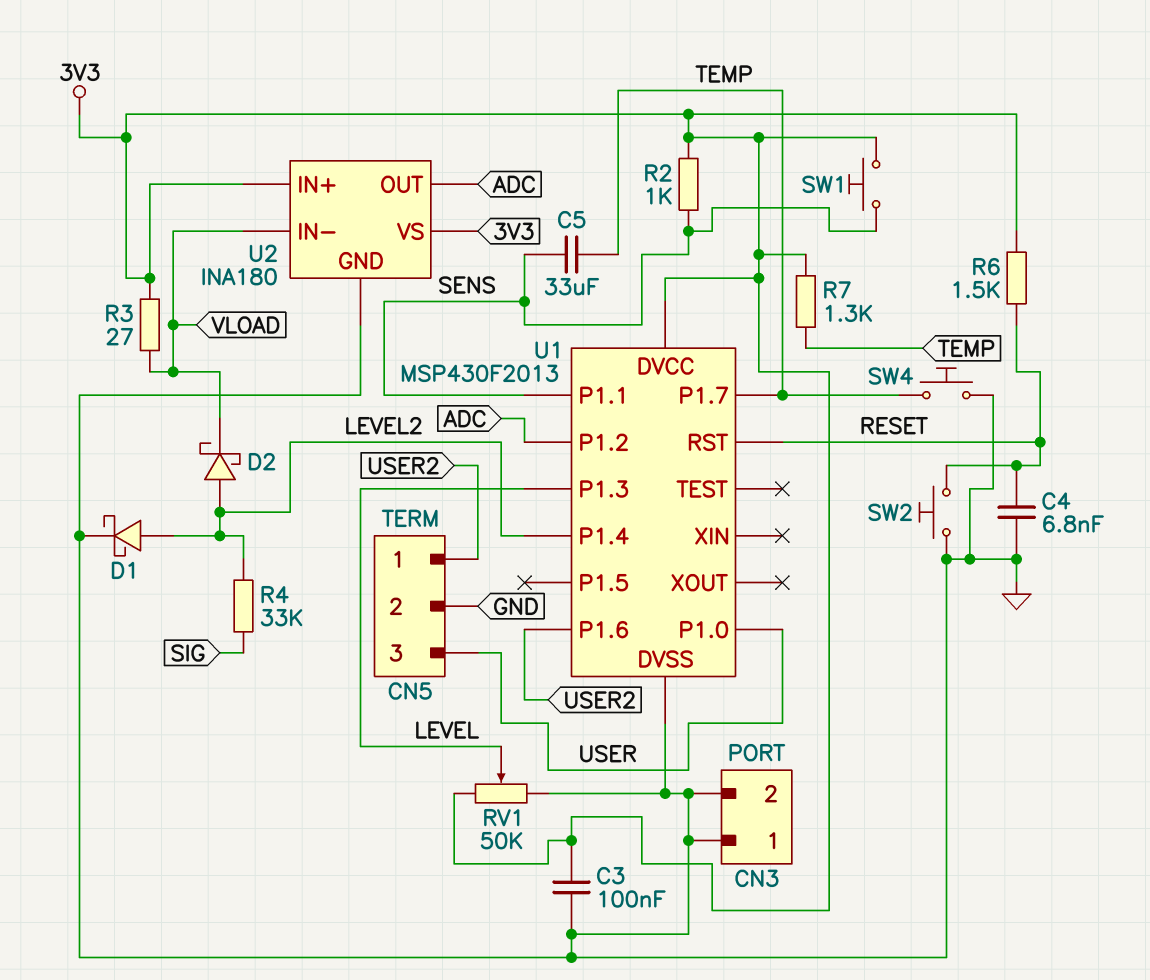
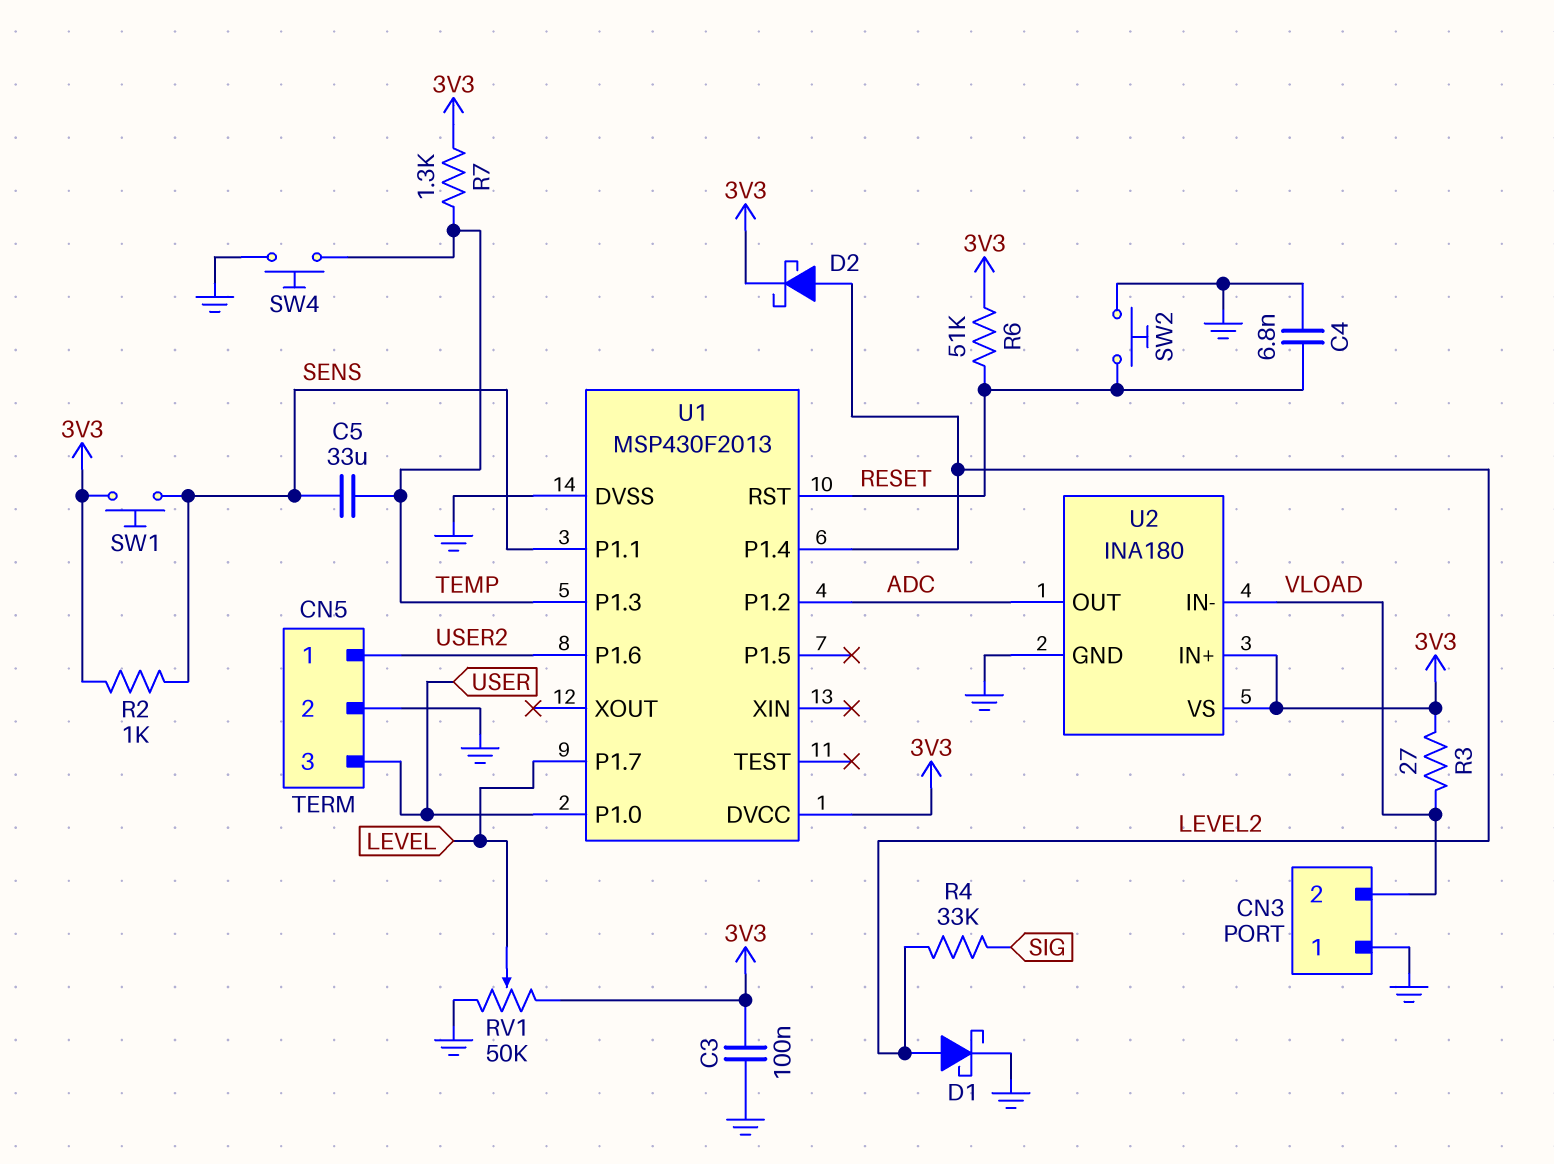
CN3 pin 2: GND -> VLOAD
D2: schottky (A LEVEL2, K VLOAD) -> schottky (A LEVEL2, K 3V3)
R6: 1.5k (3V3, RESET) -> 51k (3V3, RESET)
U1 pin P1.3: LEVEL -> TEMP
U1 pin P1.7: TEMP -> LEVEL

